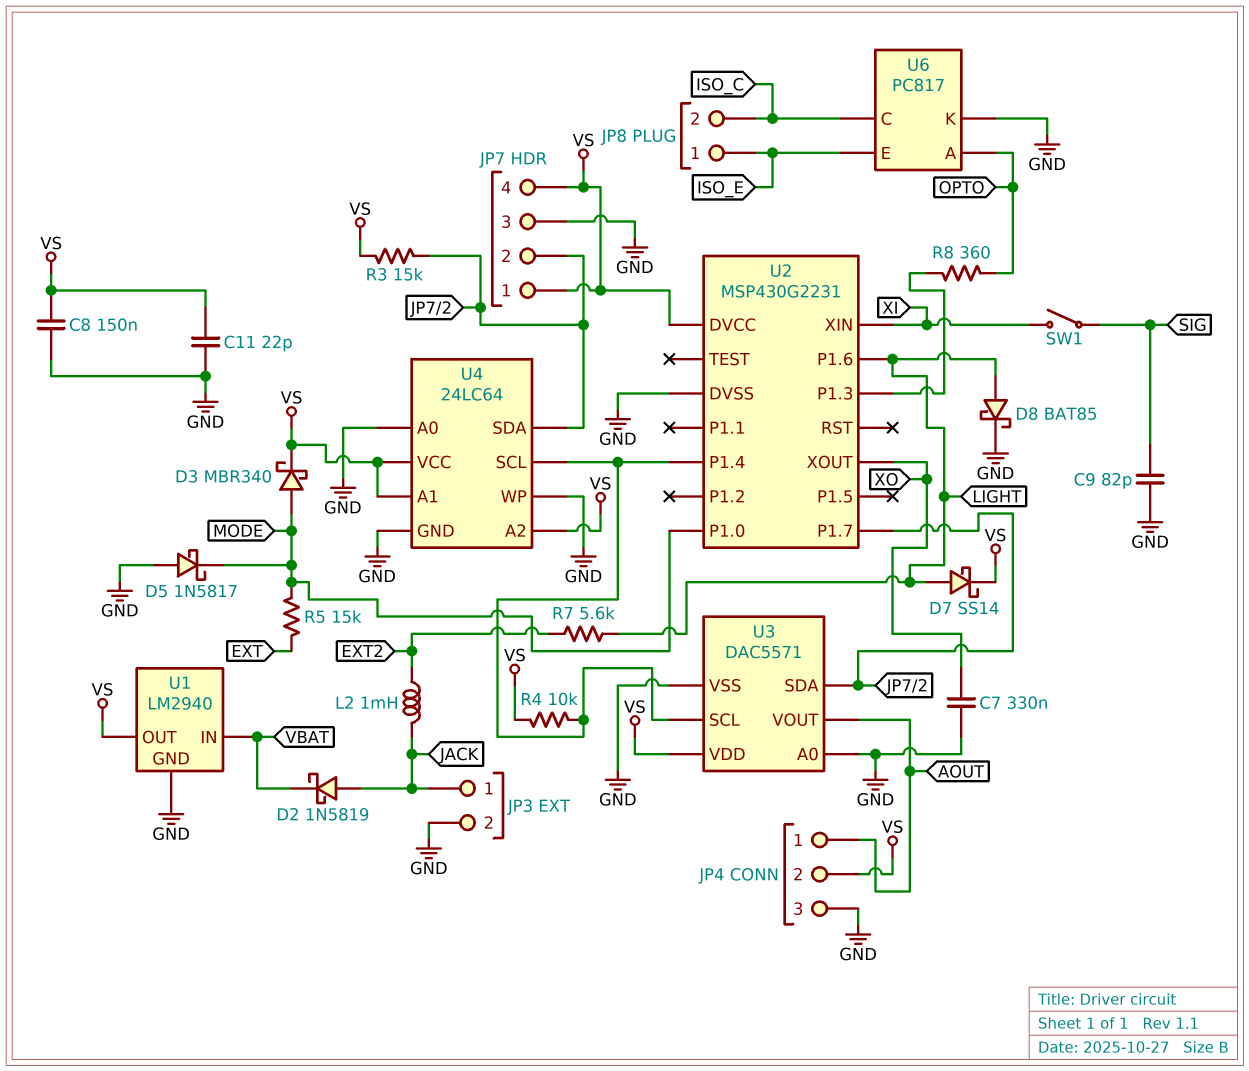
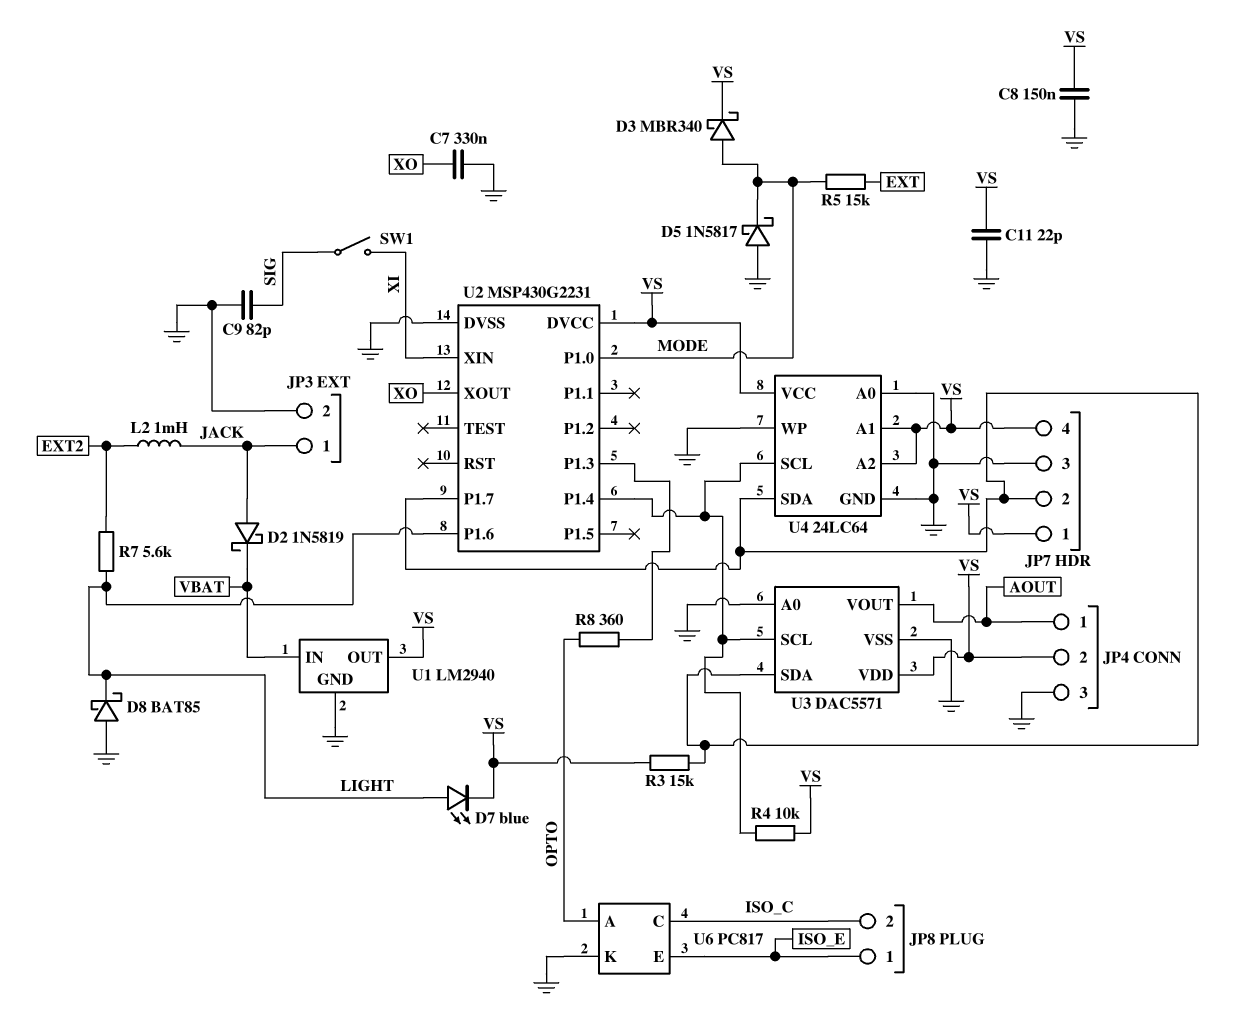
D7: schottky SS14 (A LIGHT, K VS) -> LED blue (A LIGHT, K VS)
D8: schottky BAT85 (A LIGHT, K GND) -> schottky BAT85 (A GND, K LIGHT)

